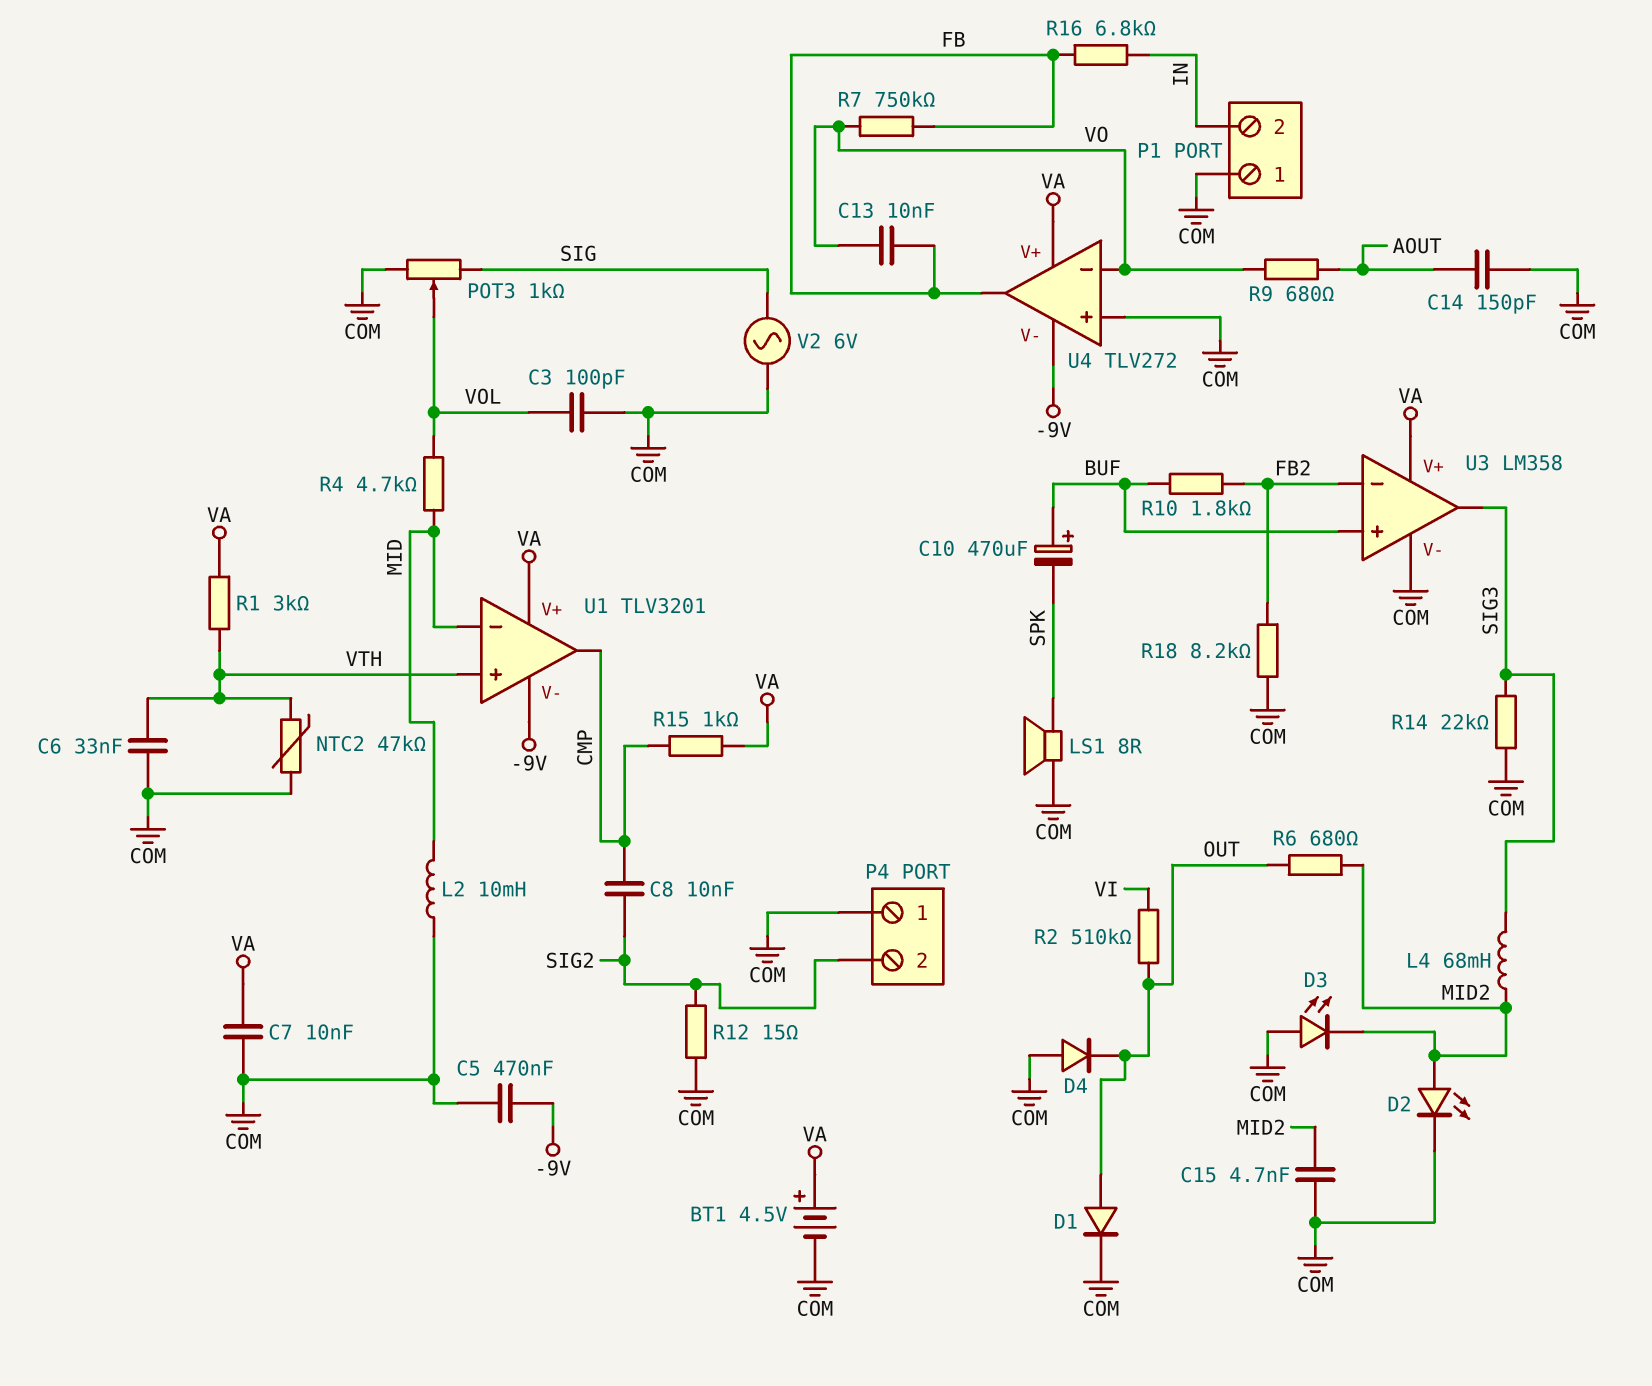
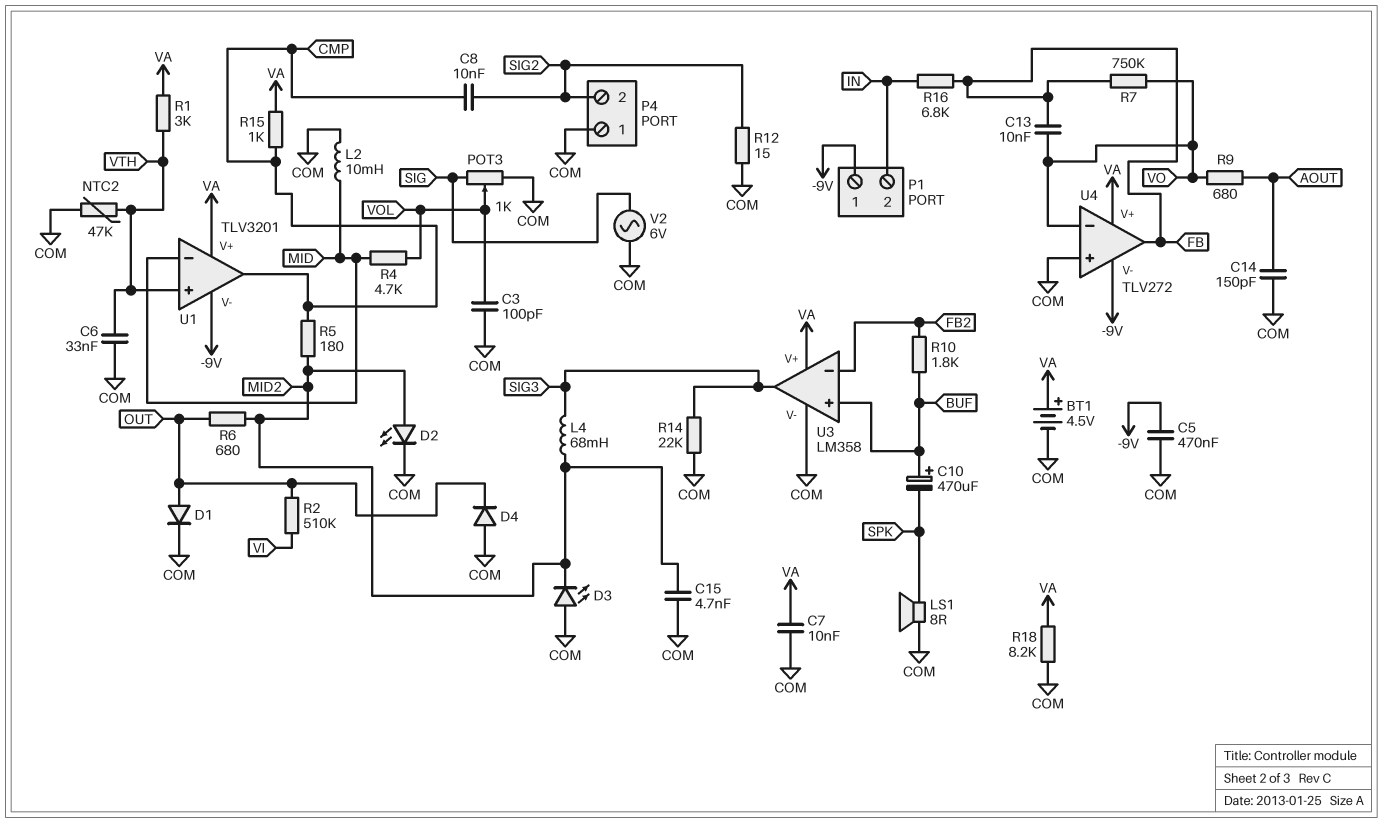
P1 pin 1: COM -> -9V
R5: none -> 180 (CMP, MID2)
R18: 8.2k (COM, FB2) -> 8.2k (COM, VA)

